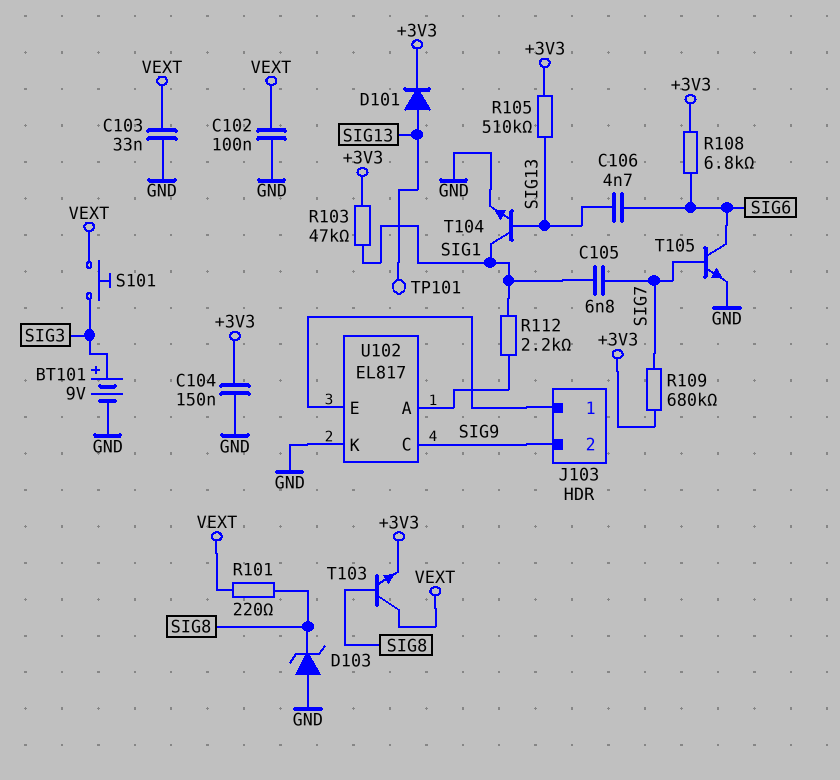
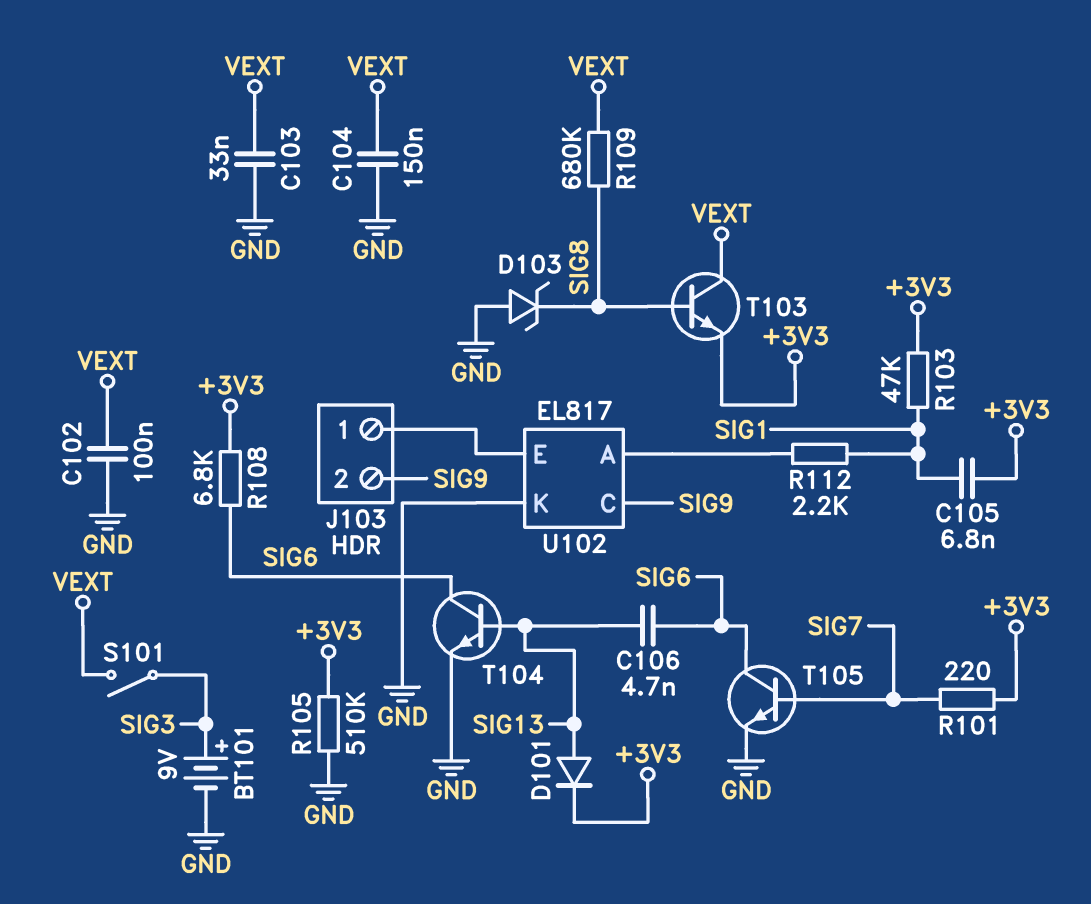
C104: 150nF (+3V3, GND) -> 150nF (GND, VEXT)
C105: 6.8nF (SIG1, SIG7) -> 6.8nF (+3V3, SIG1)
R101: 220 (SIG8, VEXT) -> 220 (+3V3, SIG7)
R105: 510k (+3V3, SIG13) -> 510k (+3V3, GND)
R109: 680k (+3V3, SIG7) -> 680k (SIG8, VEXT)
S101: button (SIG3, VEXT) -> switch (SIG3, VEXT)
T104: NPN (B SIG13, C SIG1, E GND) -> NPN (B SIG13, C SIG6, E GND)
TP101: test point (SIG13) -> none

